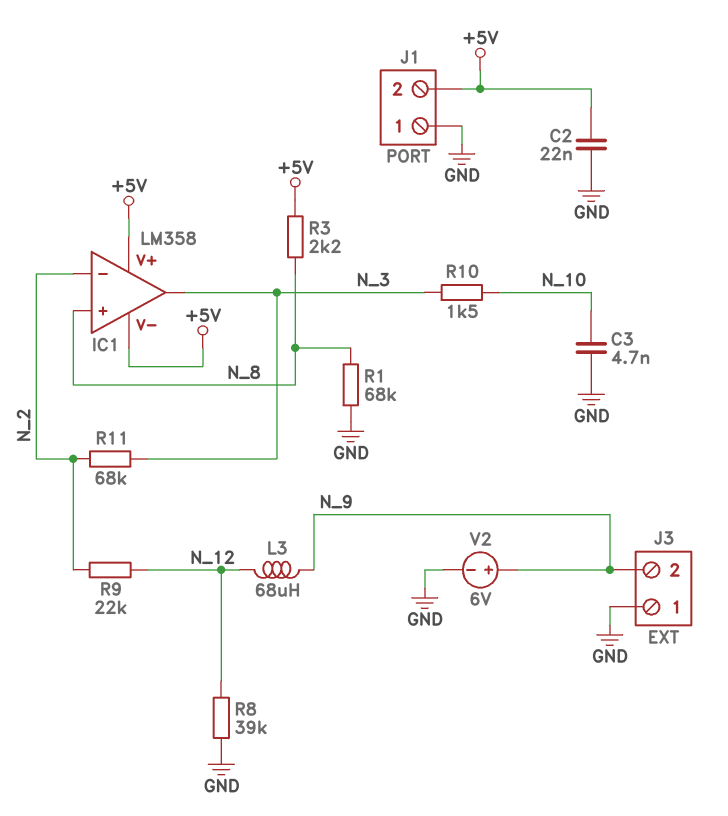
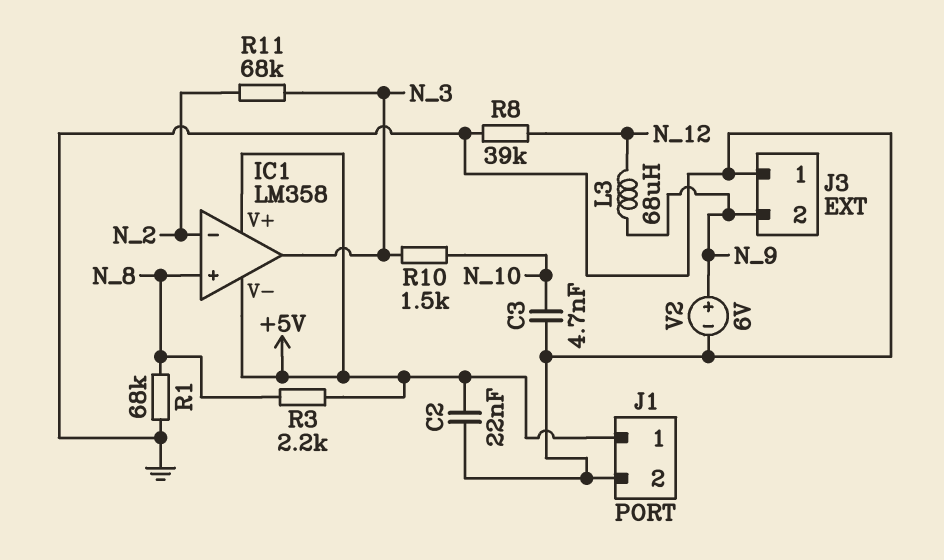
J1 pin 1: GND -> +5V
J1 pin 2: +5V -> GND
R9: 22k (N_2, N_12) -> none

